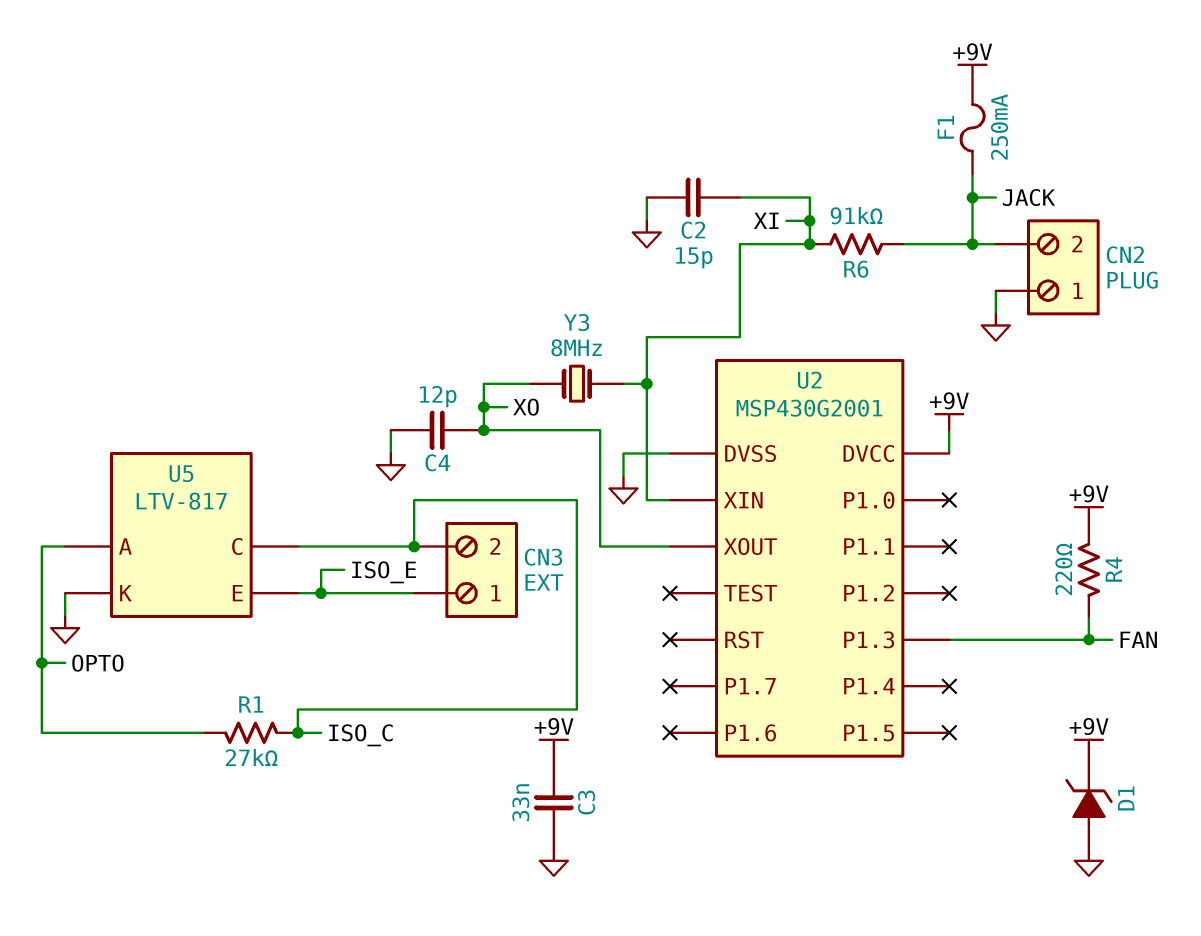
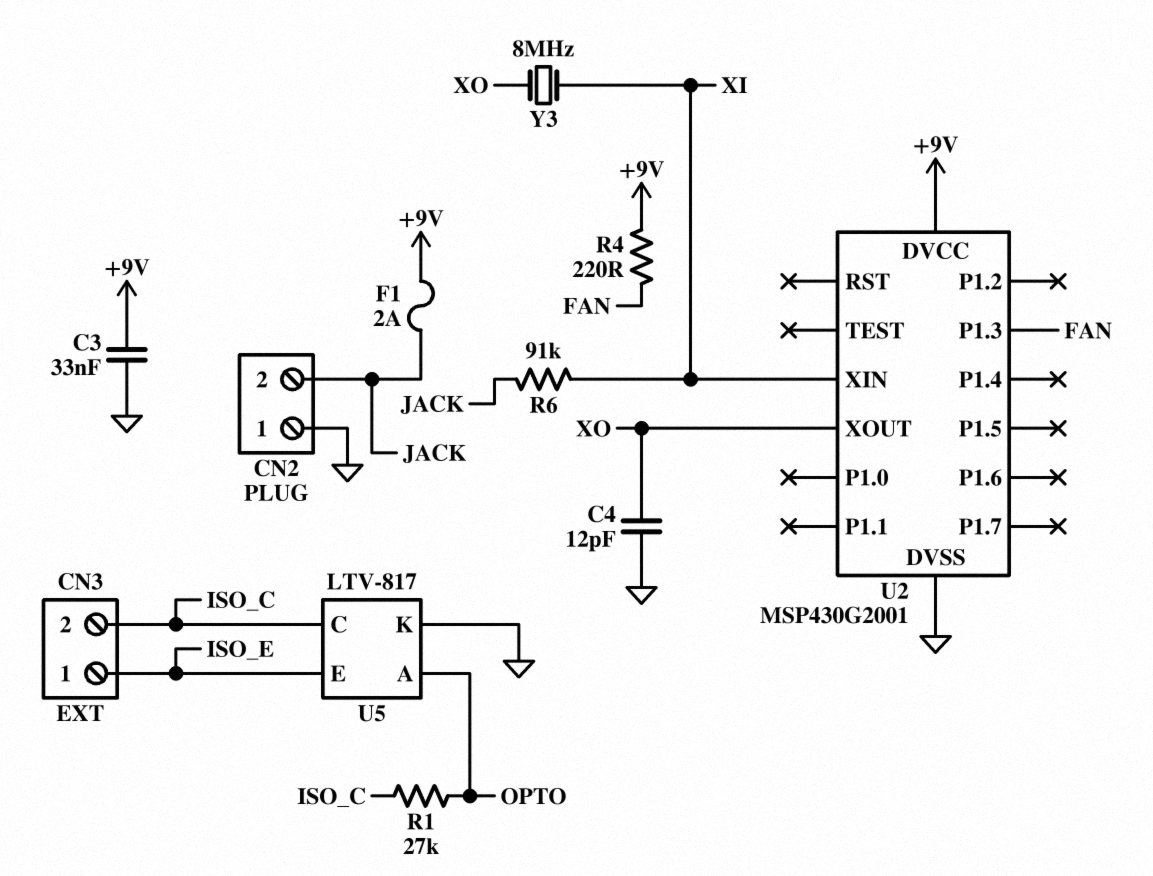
C2: 15pF (GND, XI) -> none
D1: zener (A GND, K +9V) -> none
F1: 250mA (+9V, JACK) -> 2A (+9V, JACK)

